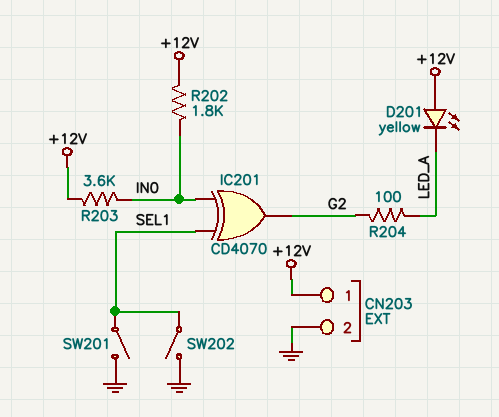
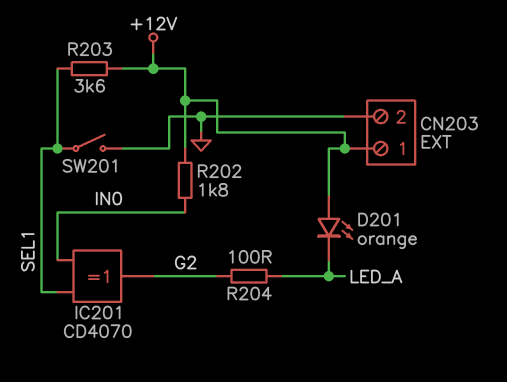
D201: LED yellow (A +12V, K LED_A) -> LED orange (A +12V, K LED_A)
R203: 3.6k (+12V, IN0) -> 3.6k (+12V, SEL1)
SW202: switch (GND, SEL1) -> none

